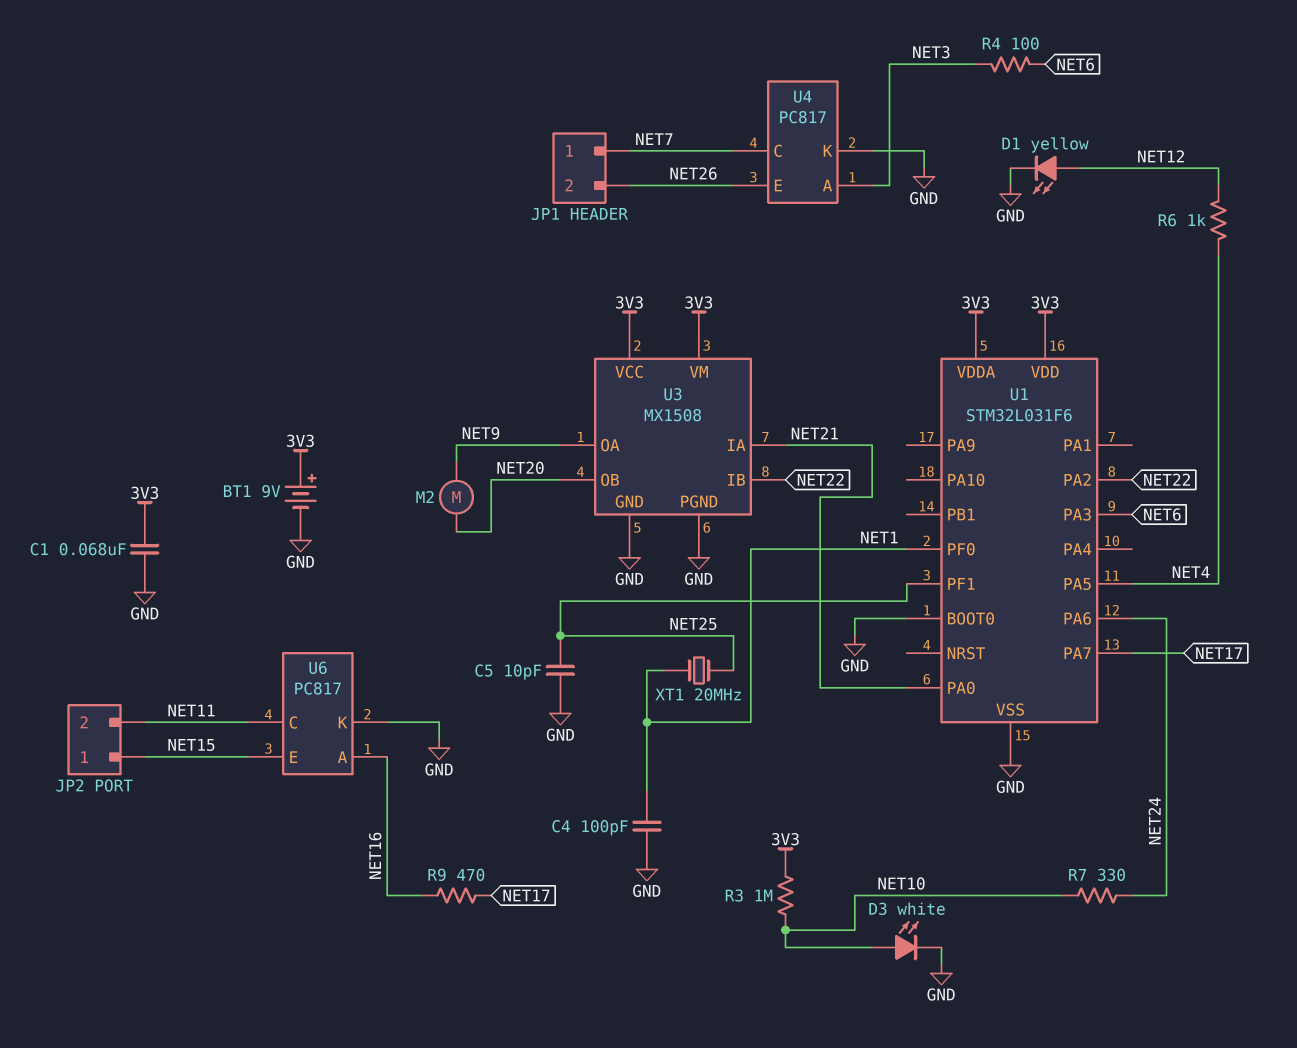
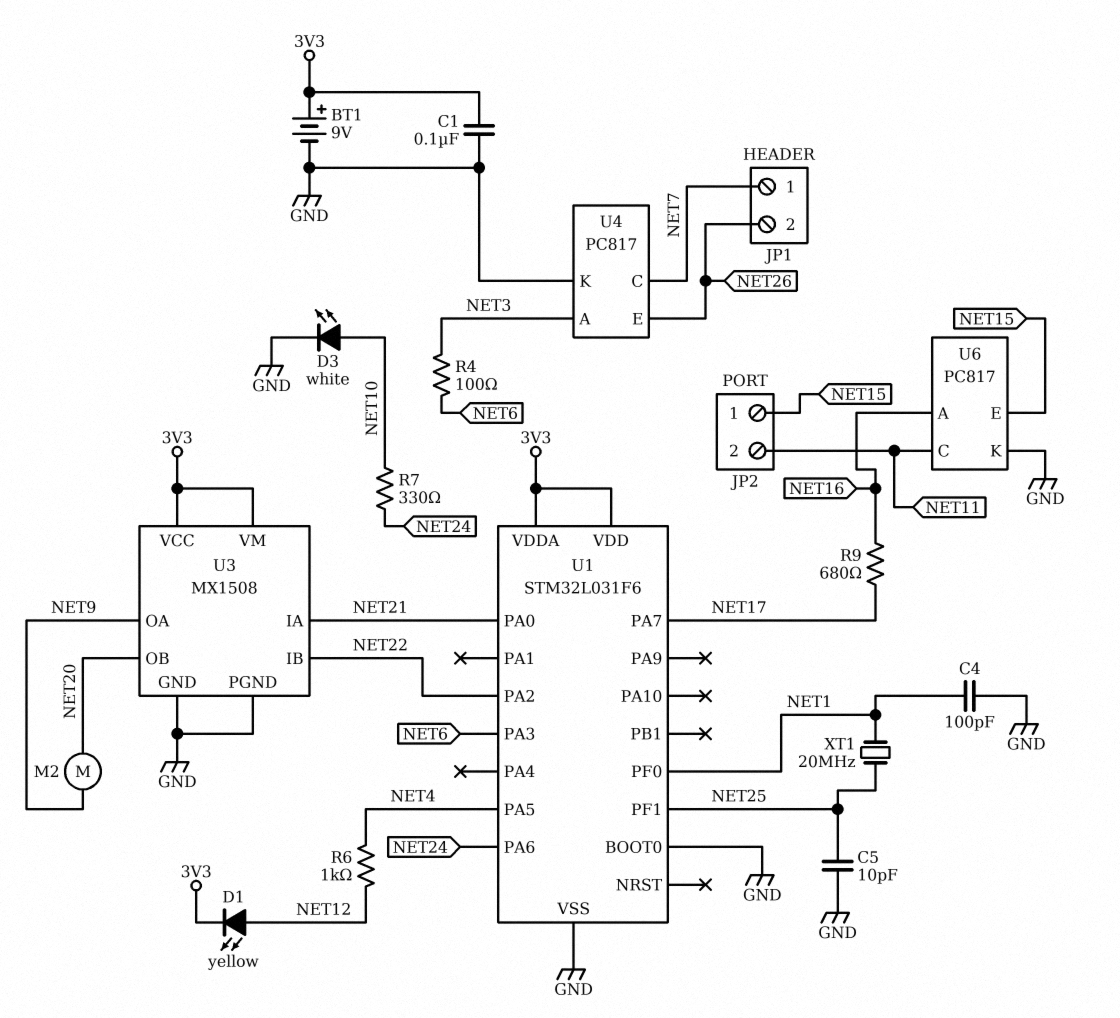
C1: 68nF (3V3, GND) -> 100nF (3V3, GND)
D1: LED yellow (A NET12, K GND) -> LED yellow (A NET12, K 3V3)
R3: 1M (3V3, NET10) -> none
R9: 470 (NET16, NET17) -> 680 (NET16, NET17)

